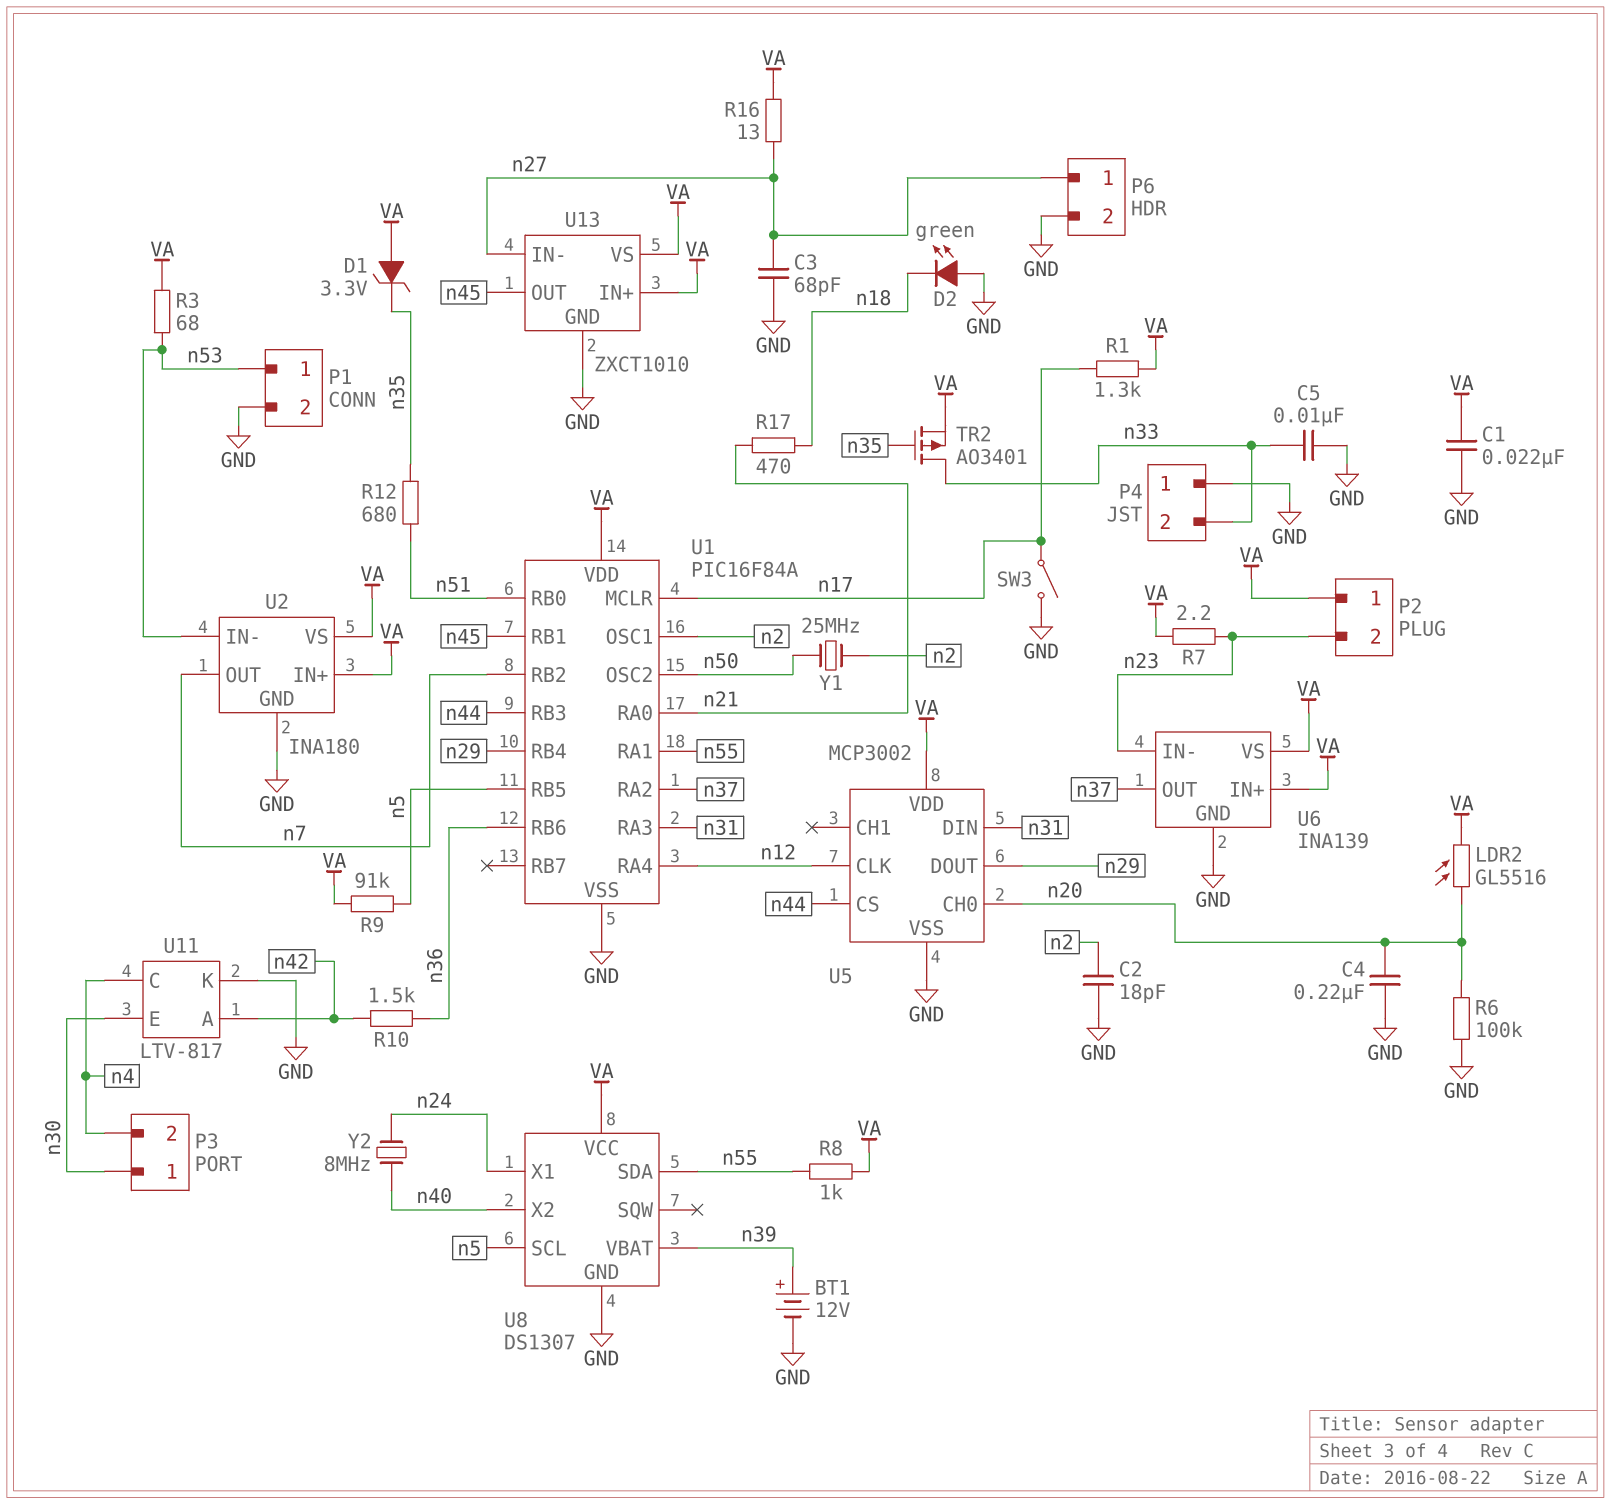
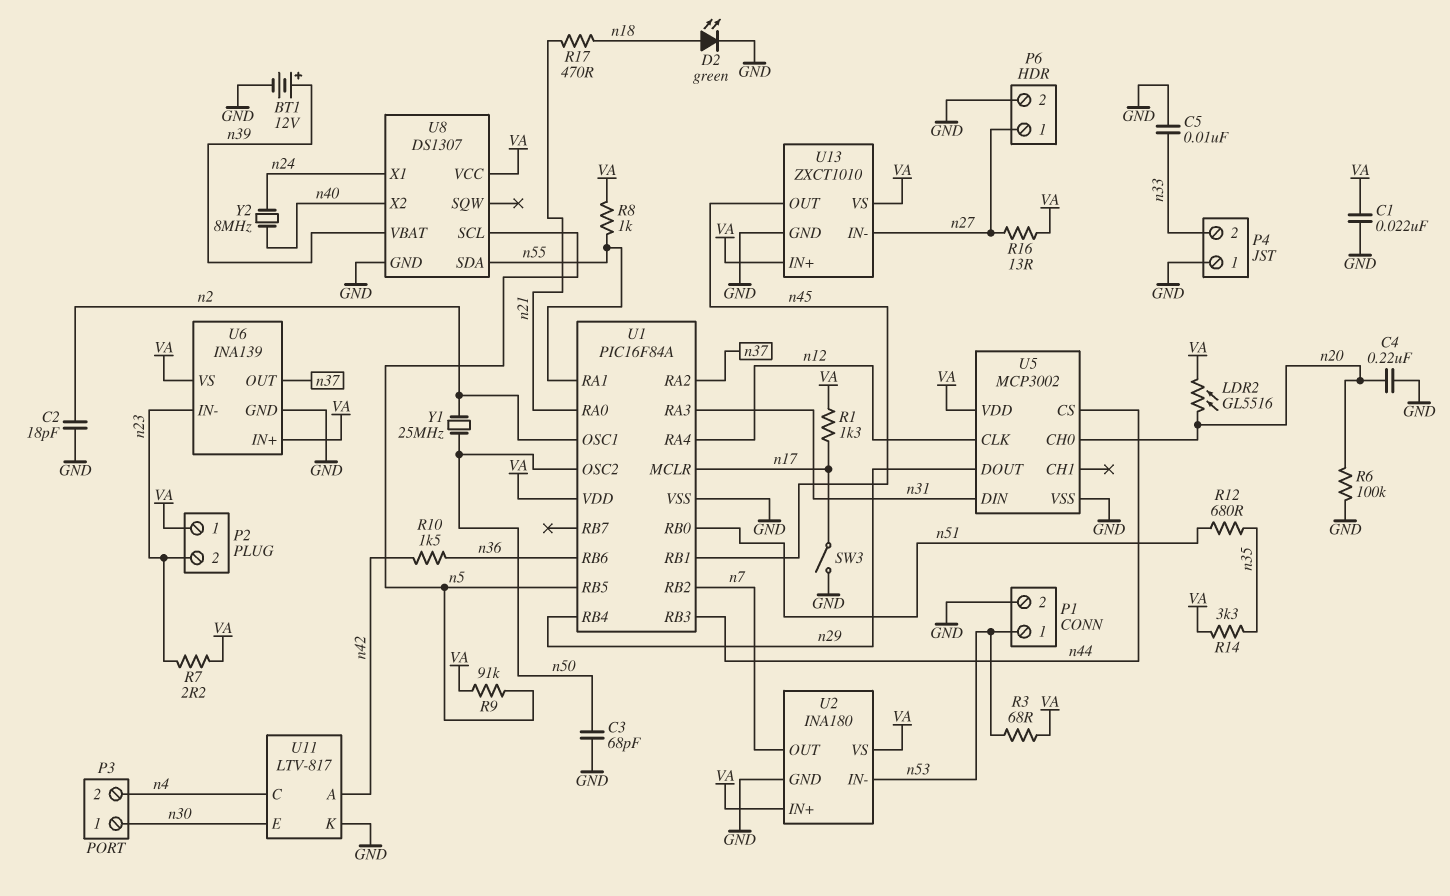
C3: 68pF (GND, n27) -> 68pF (GND, n50)
D1: zener 3.3V (A VA, K n35) -> none
D2: LED green (A GND, K n18) -> LED green (A n18, K GND)
R14: none -> 3.3k (VA, n35)
TR2: PMOS AO3401 (G n35, D n33, S VA) -> none

